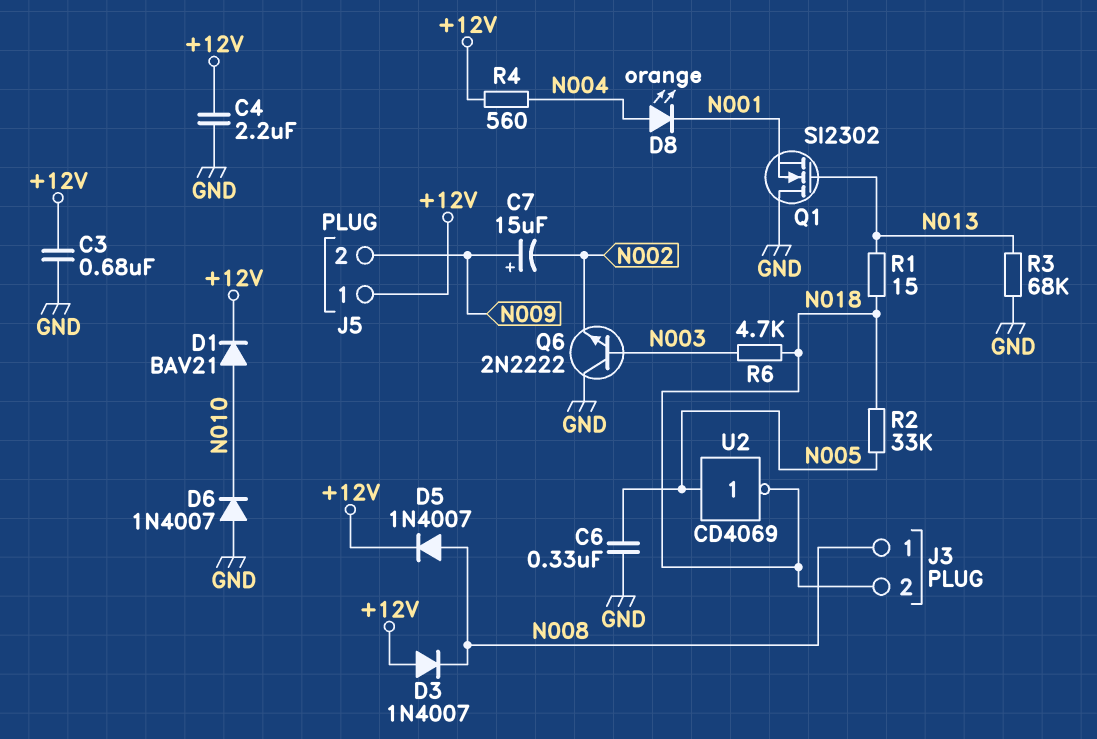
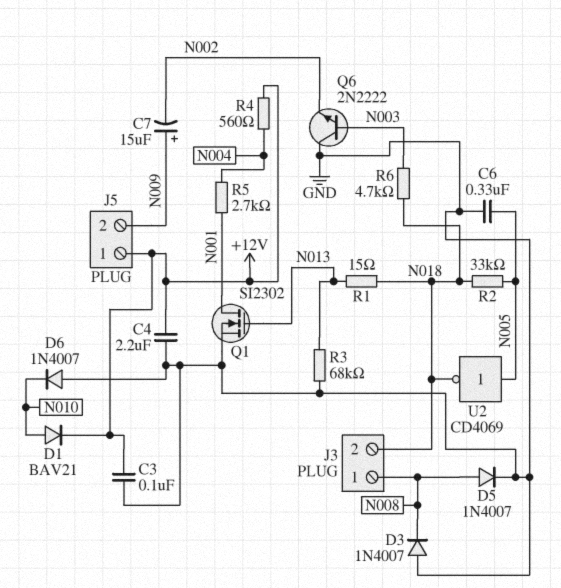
C3: 680nF (+12V, GND) -> 100nF (+12V, GND)
D3: diode 1N4007 (A +12V, K N008) -> diode 1N4007 (A GND, K N008)
D5: diode 1N4007 (A N008, K +12V) -> diode 1N4007 (A N008, K GND)
D8: LED orange (A N004, K N001) -> none
Q1: NMOS SI2302 (G N013, D GND, S N001) -> NMOS SI2302 (G N013, D N001, S GND)
R5: none -> 2.7k (N001, N004)

